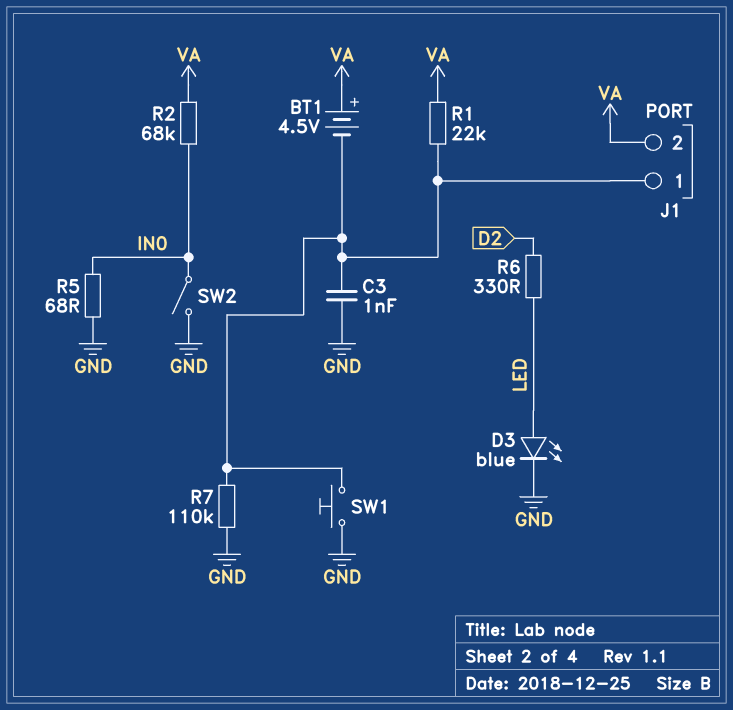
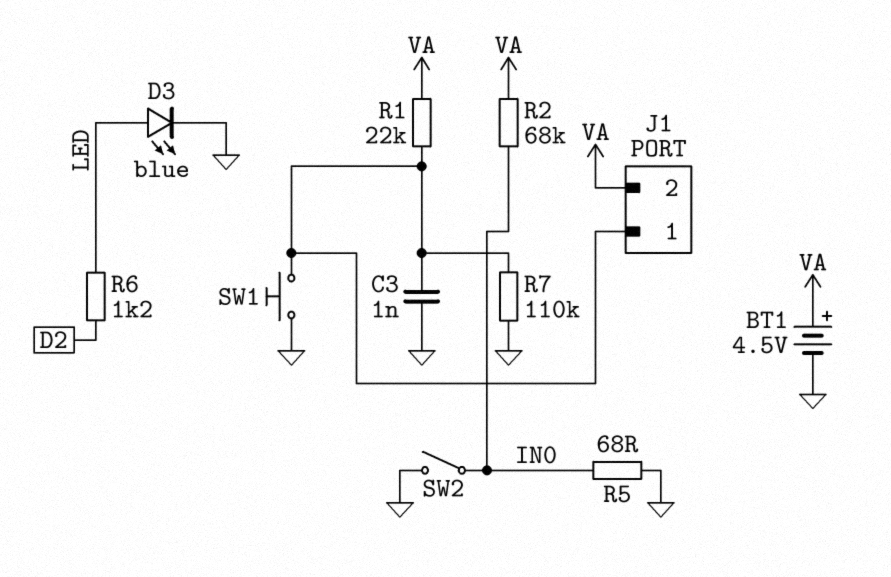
BT1: 4.5V (plus VA, minus J1/1) -> 4.5V (plus VA, minus GND)
R6: 330 (D2, LED) -> 1.2k (D2, LED)

